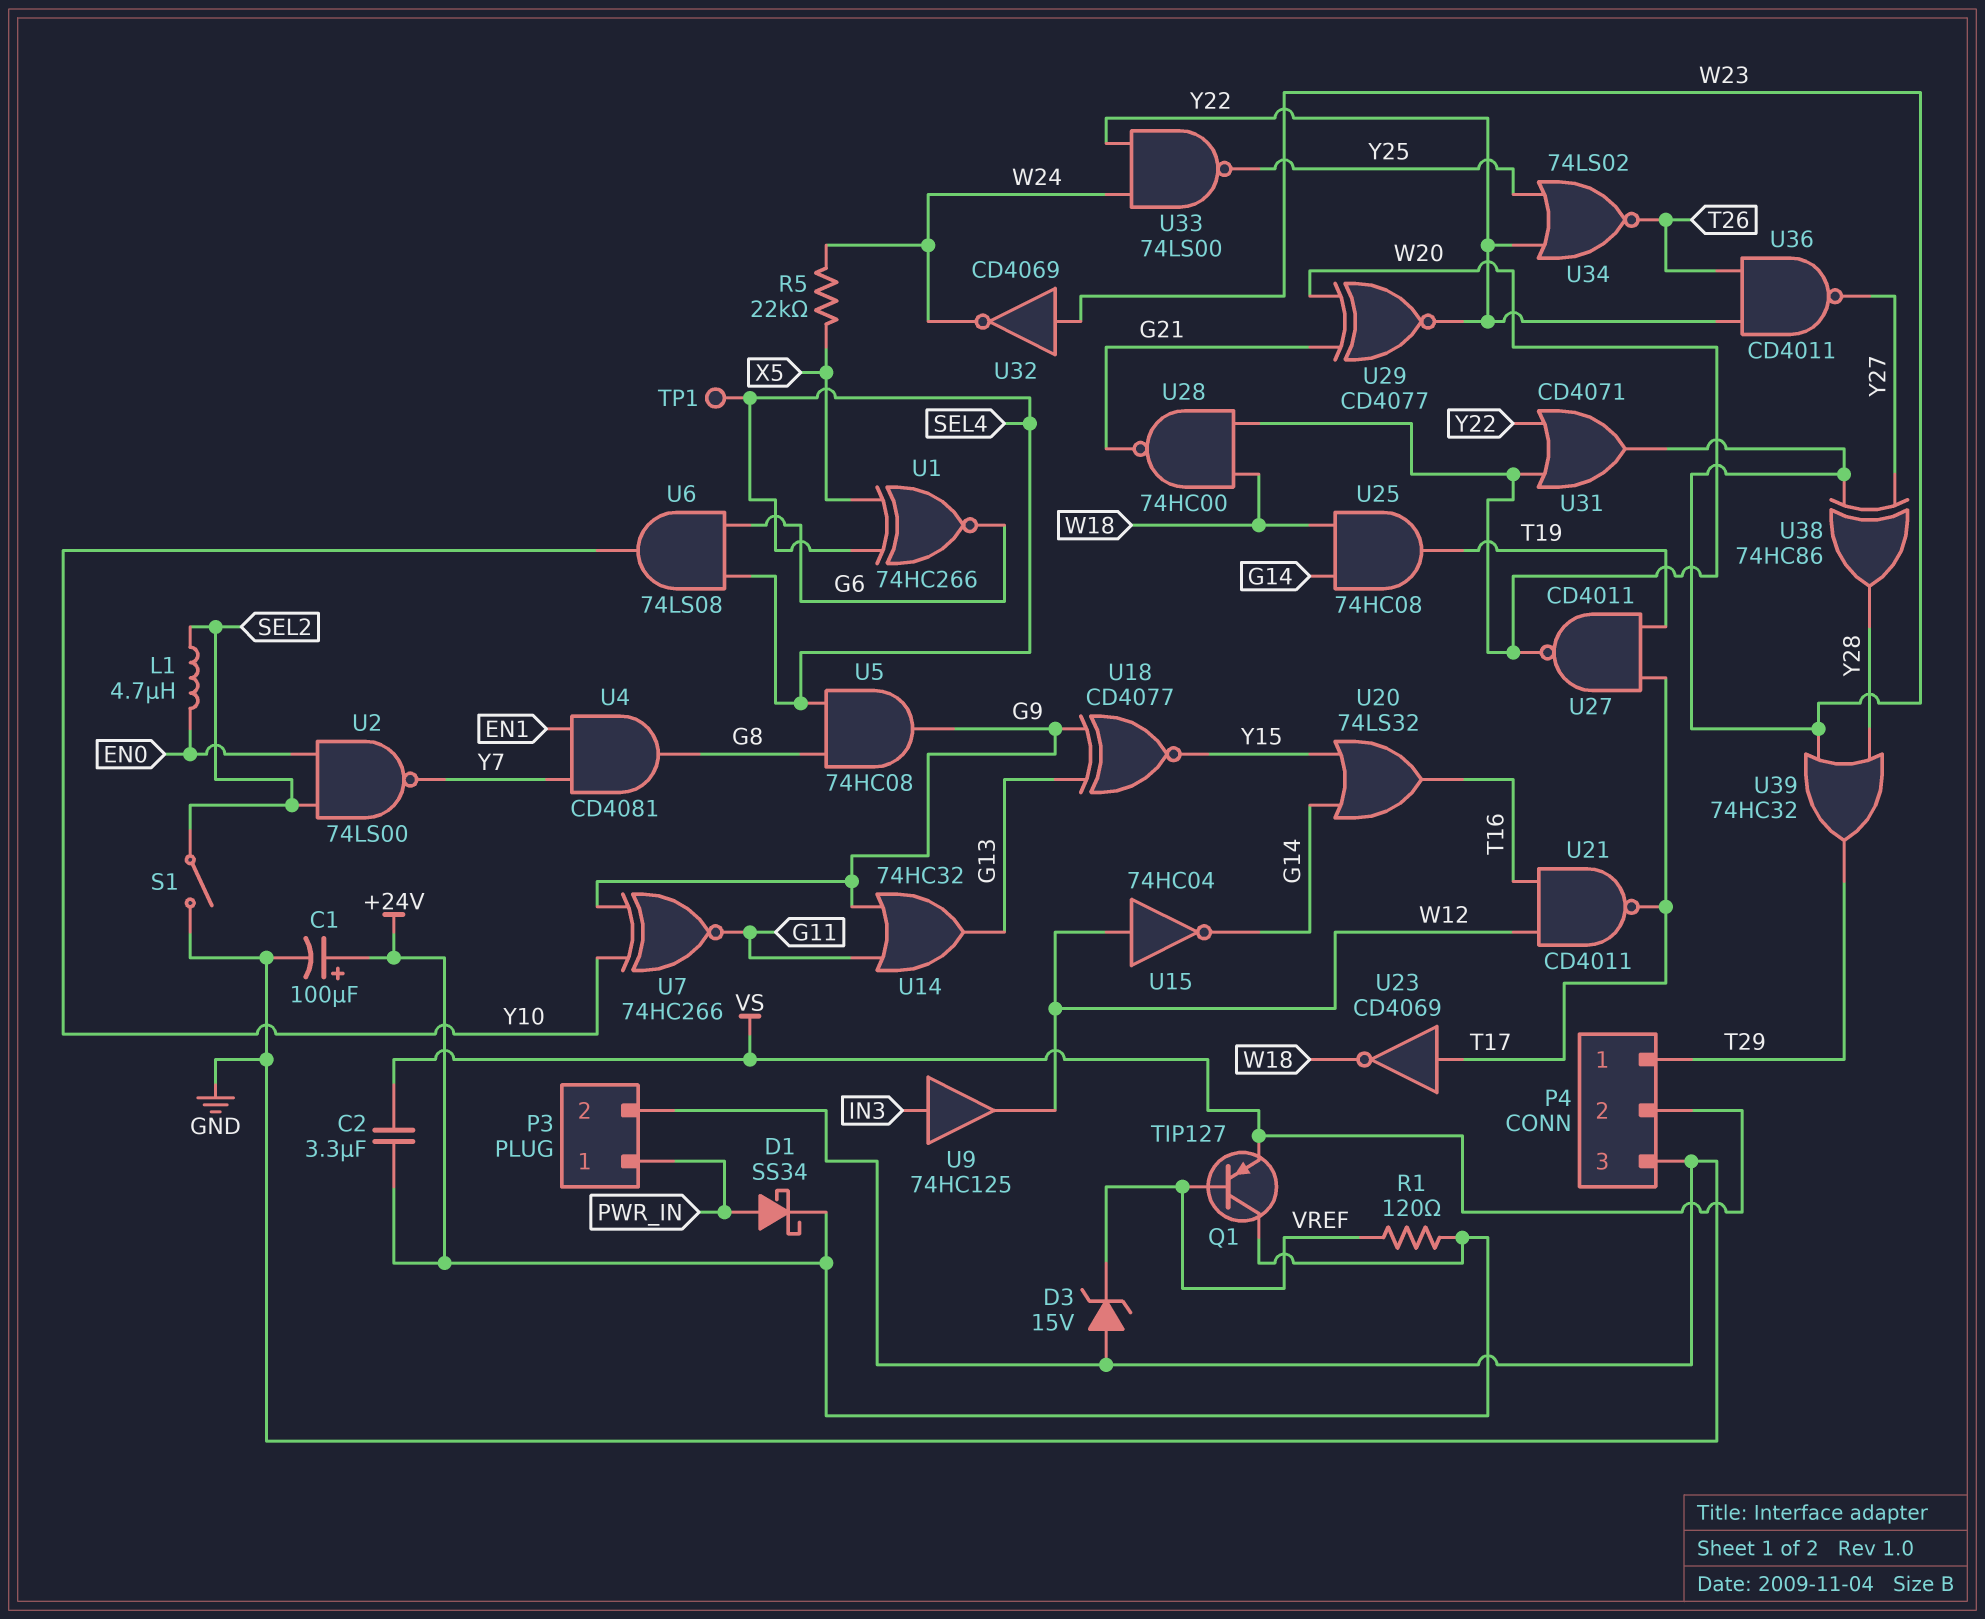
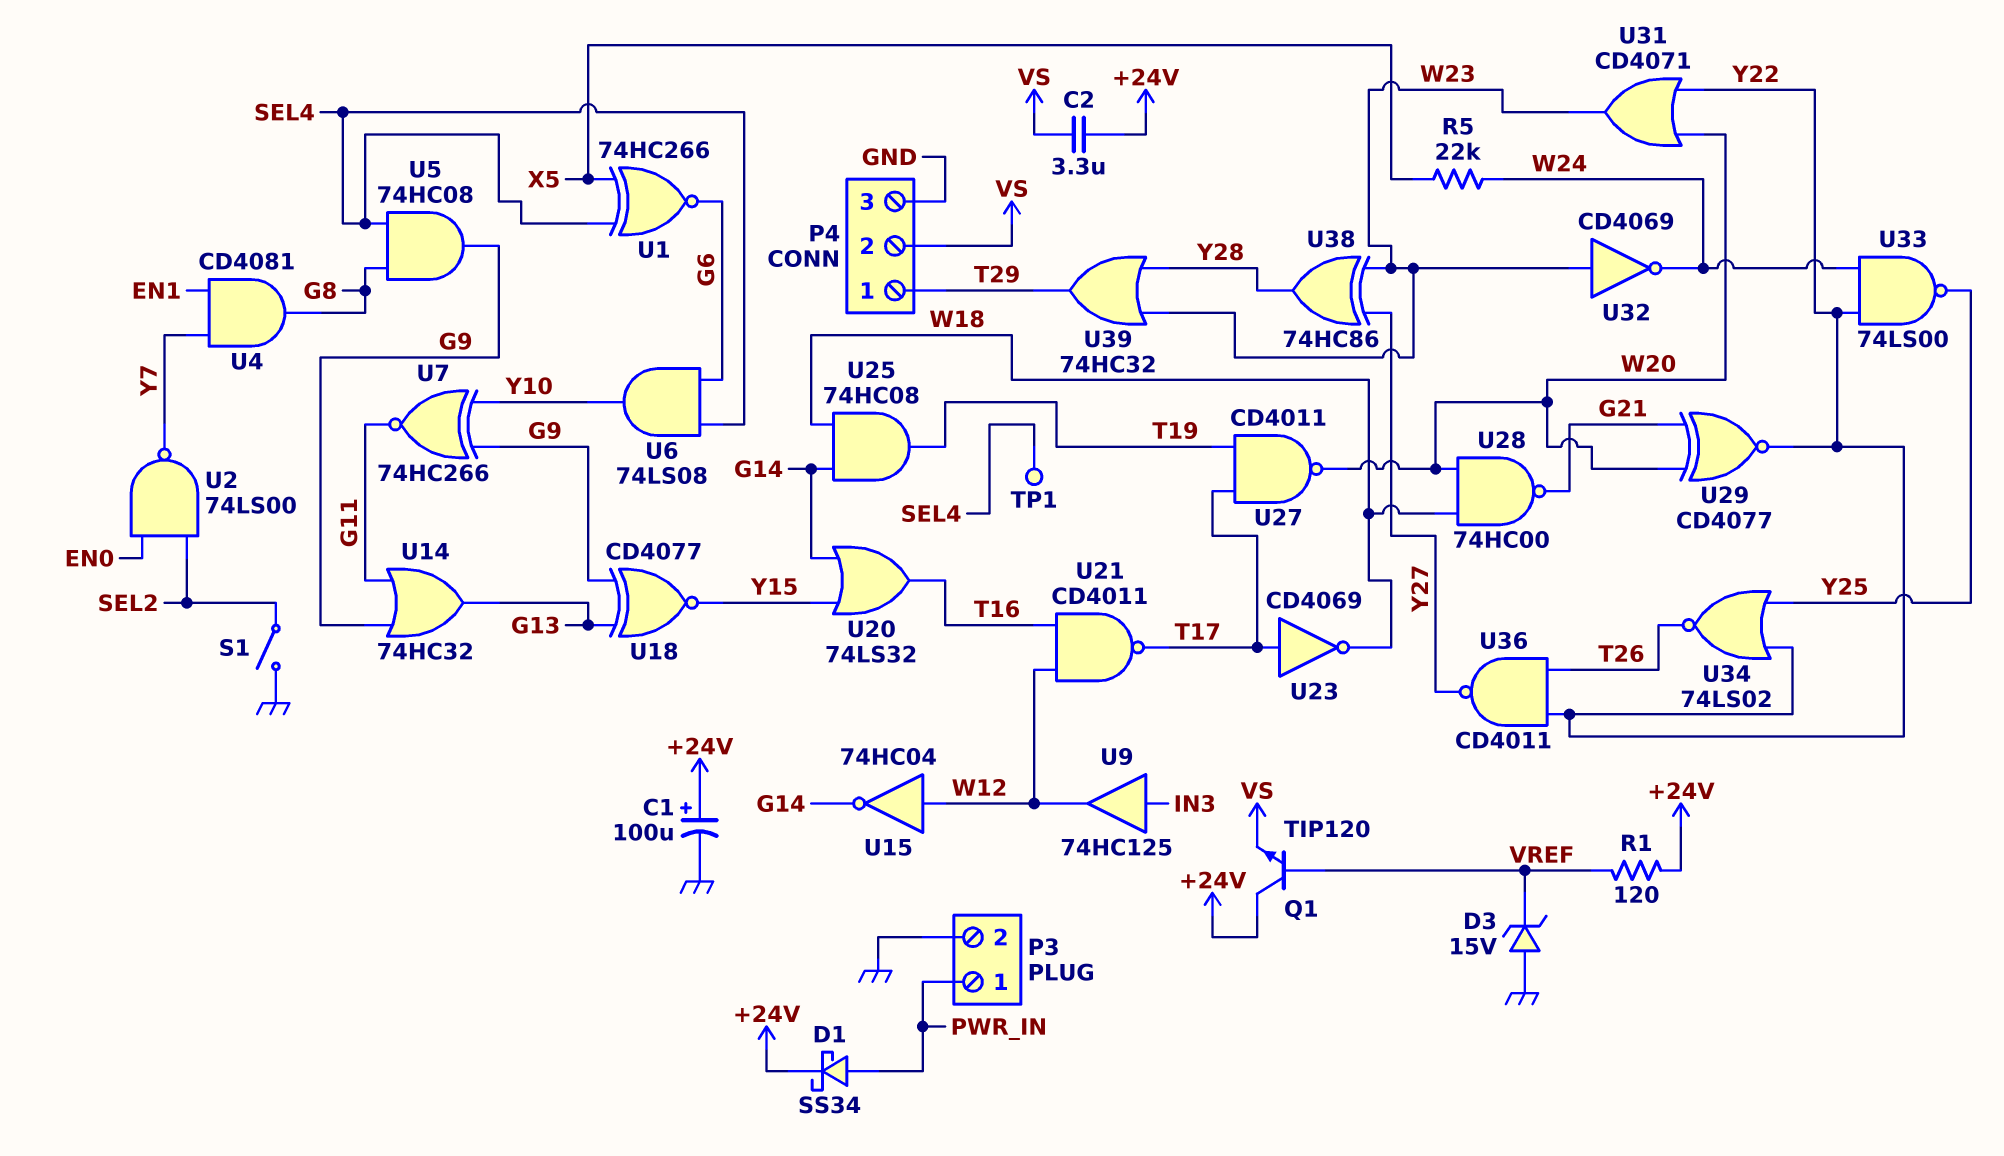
L1: 4.7uH (EN0, SEL2) -> none
Q1: PNP TIP127 (B VREF, C +24V, E VS) -> NPN TIP120 (B VREF, C +24V, E VS)

